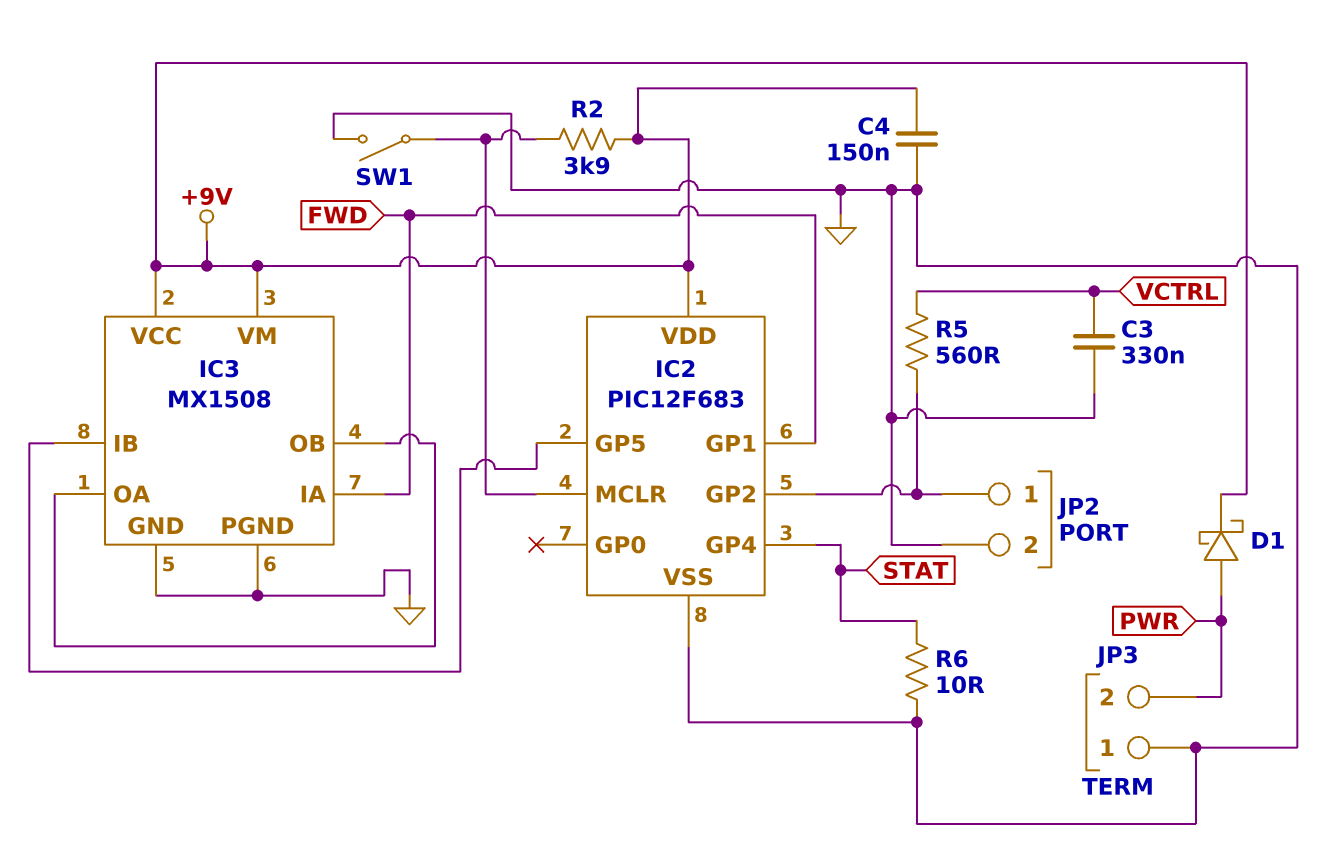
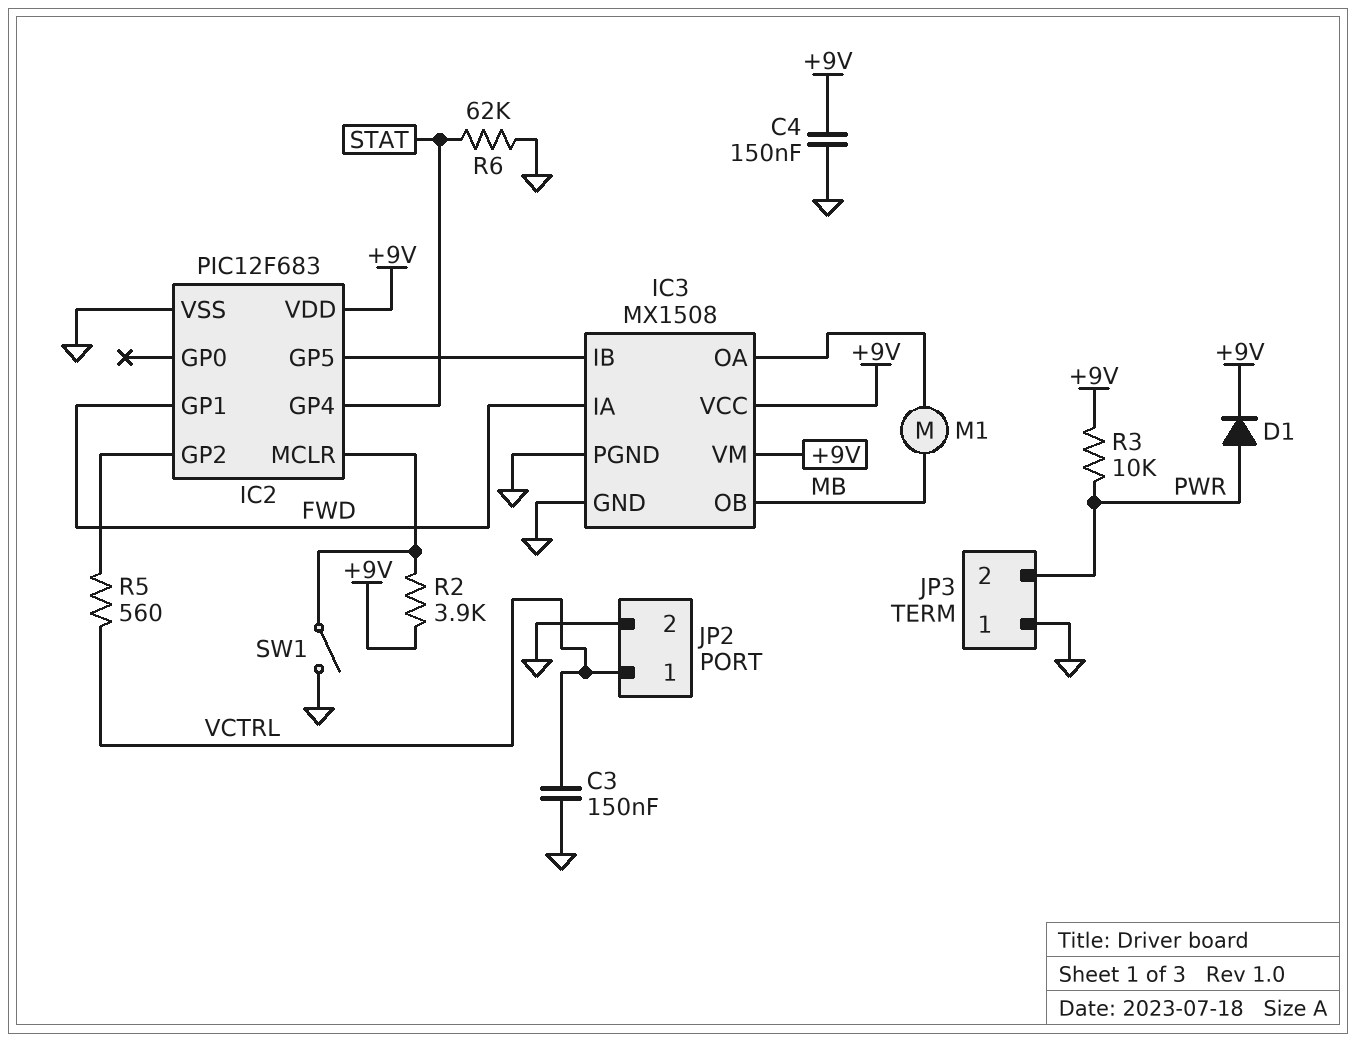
C3: 330nF (GND, VCTRL) -> 150nF (GND, VCTRL)
D1: schottky (A PWR, K +9V) -> diode (A PWR, K +9V)
IC3 pin OB: IC3/OA -> MB
JP2 pin 1: IC2/GP2 -> VCTRL
M1: none -> motor (IC3/OA, MB)
R3: none -> 10k (+9V, PWR)
R6: 10 (GND, STAT) -> 62k (GND, STAT)

